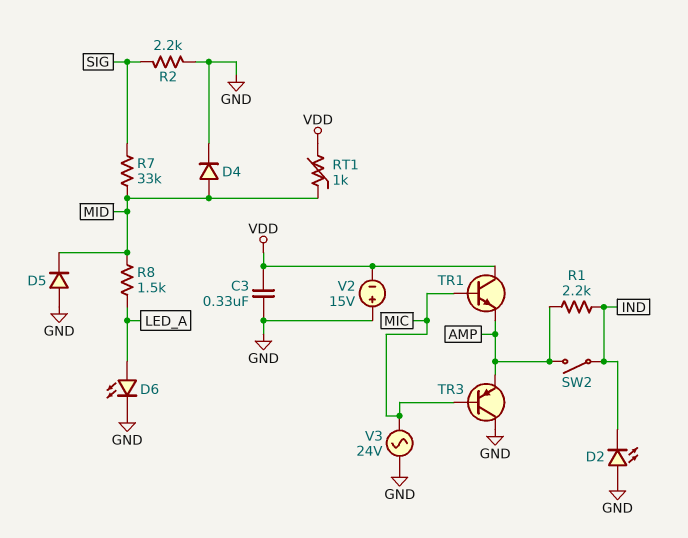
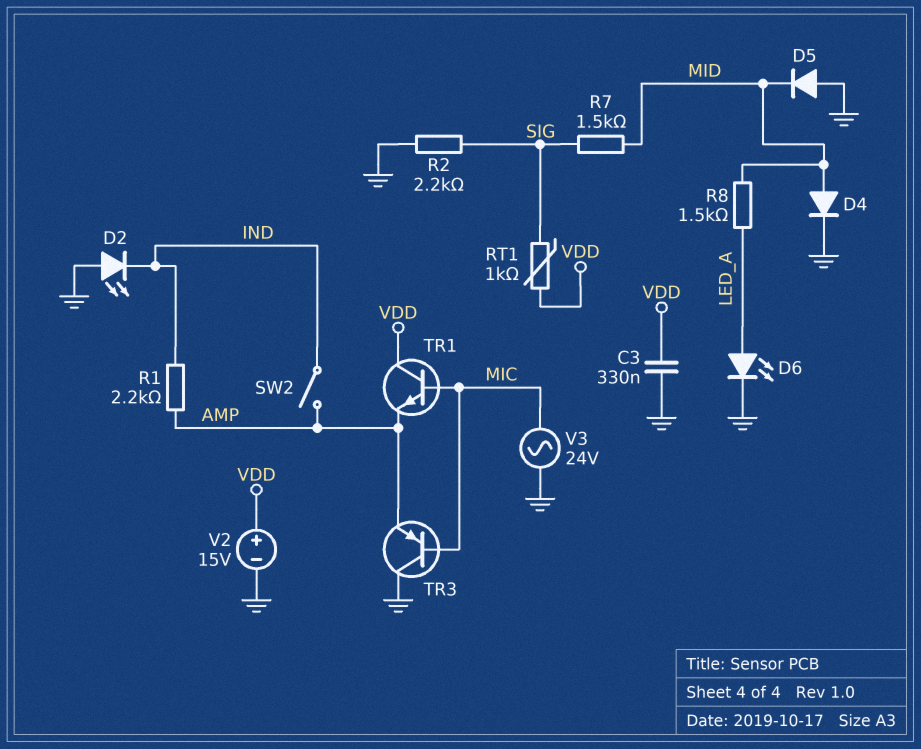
R7: 33k (MID, SIG) -> 1.5k (MID, SIG)
RT1: 1k (MID, VDD) -> 1k (SIG, VDD)
V2: 15V (plus GND, minus VDD) -> 15V (plus VDD, minus GND)

